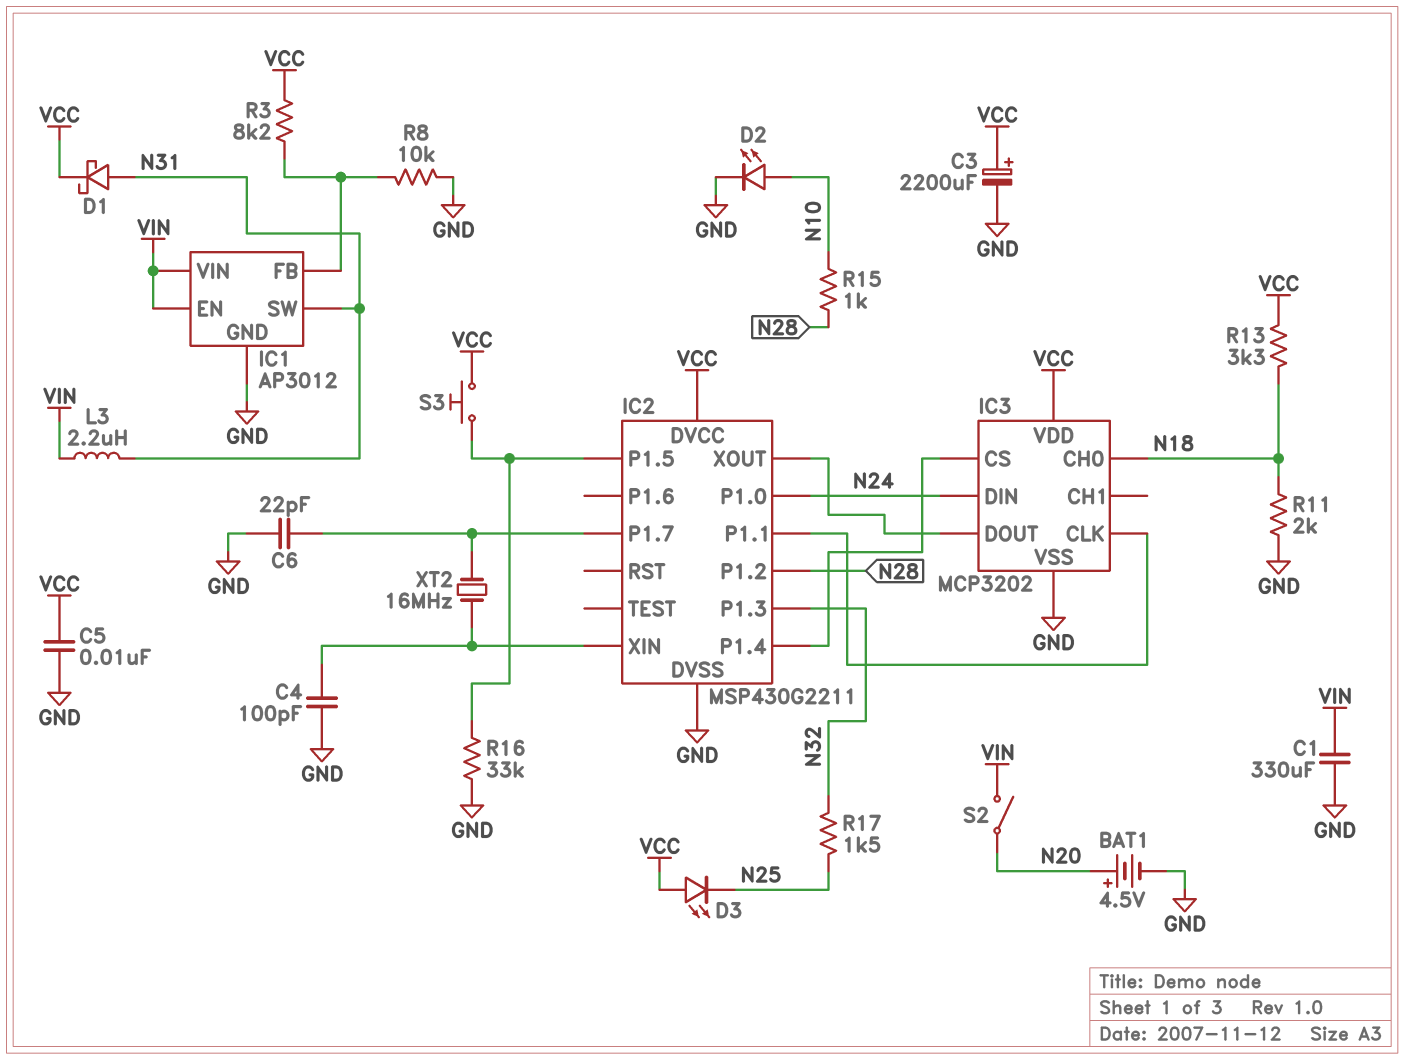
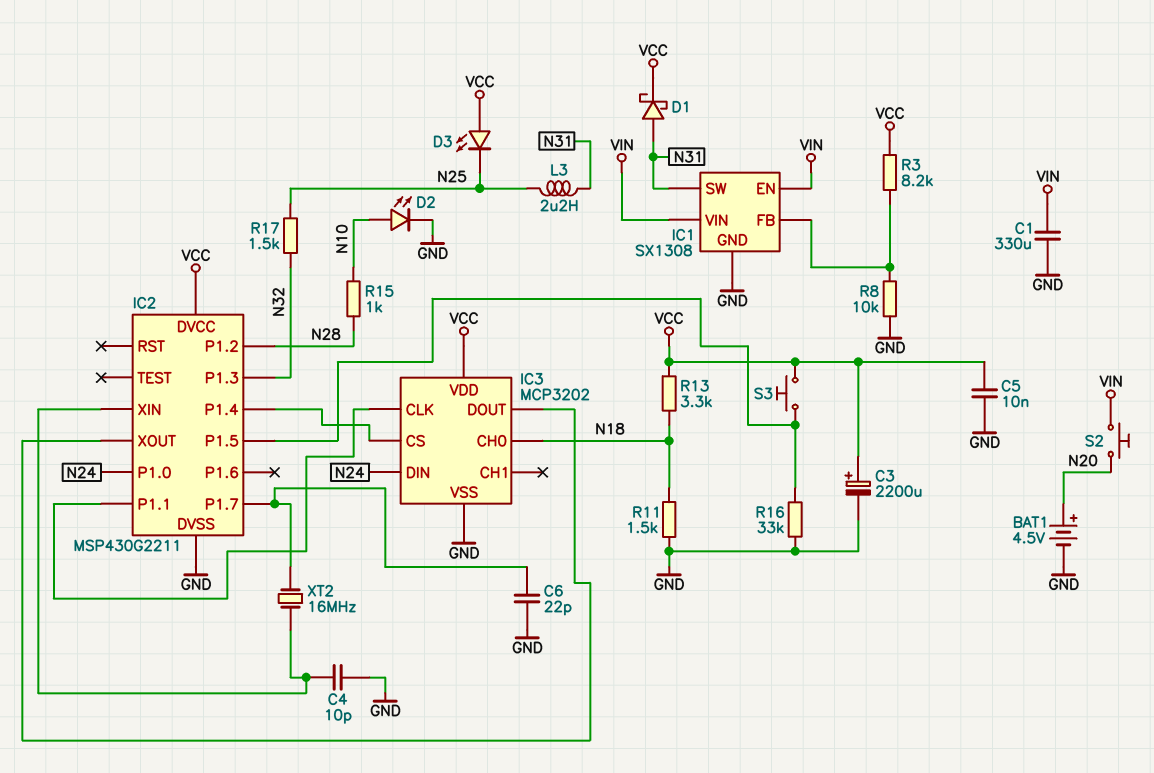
C4: 100pF (GND, IC2/XIN) -> 10pF (GND, IC2/XIN)
IC1: AP3012 -> SX1308
L3: 2.2uH (N31, VIN) -> 2.2uH (N25, N31)
R11: 2k (GND, N18) -> 1.5k (GND, N18)
S2: switch (N20, VIN) -> button (N20, VIN)

